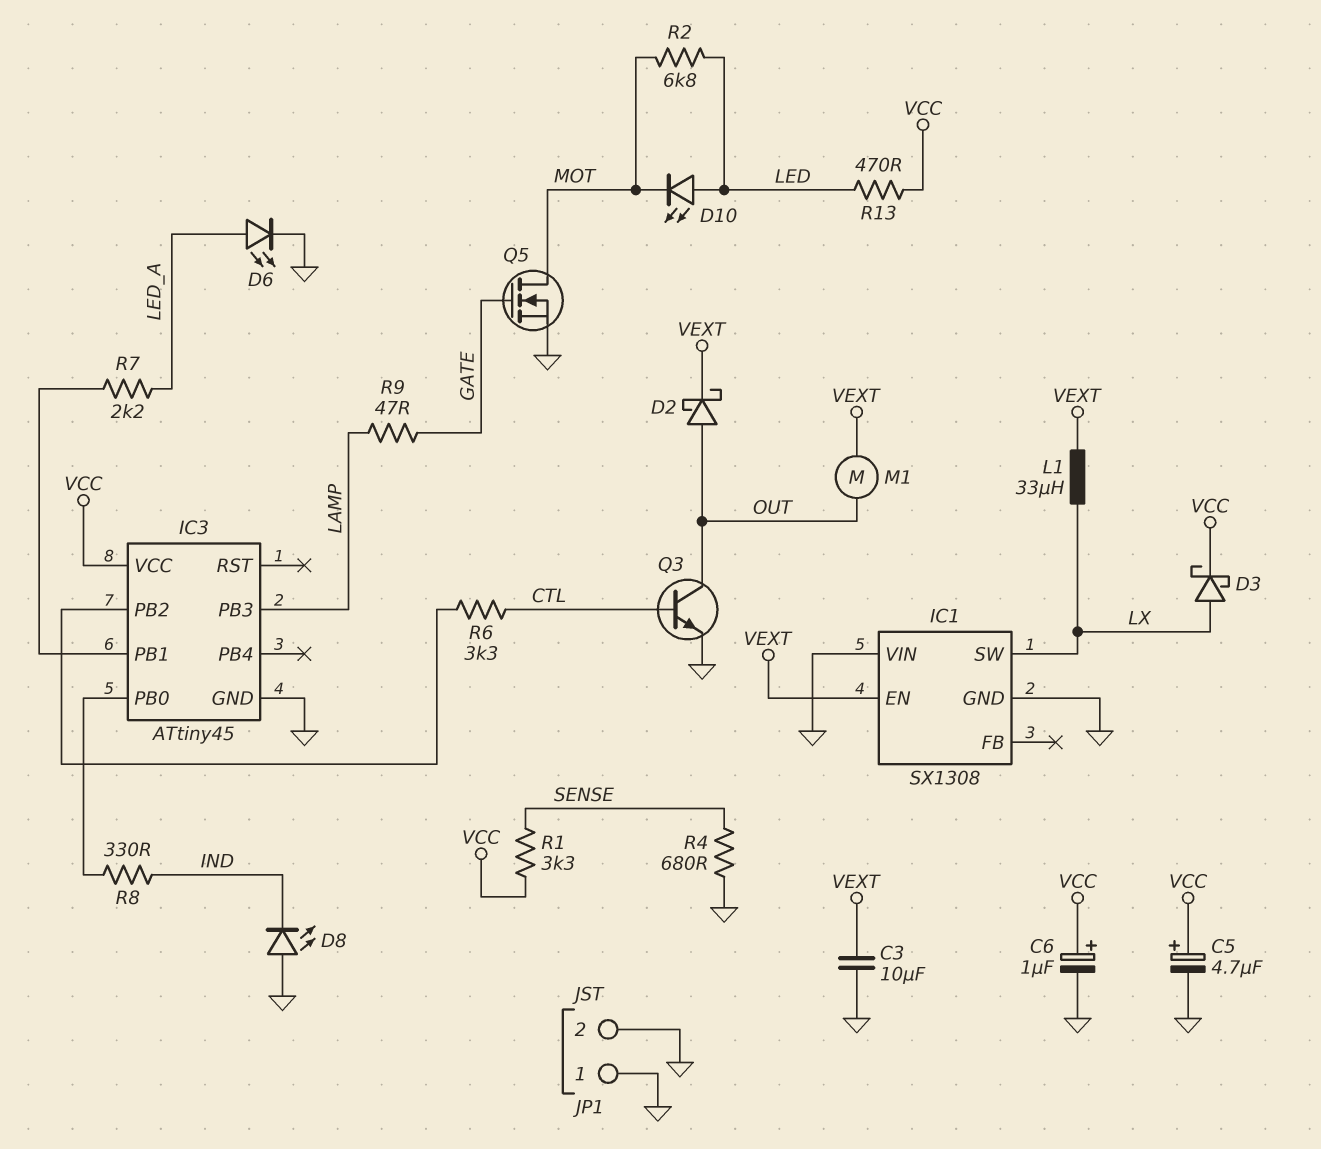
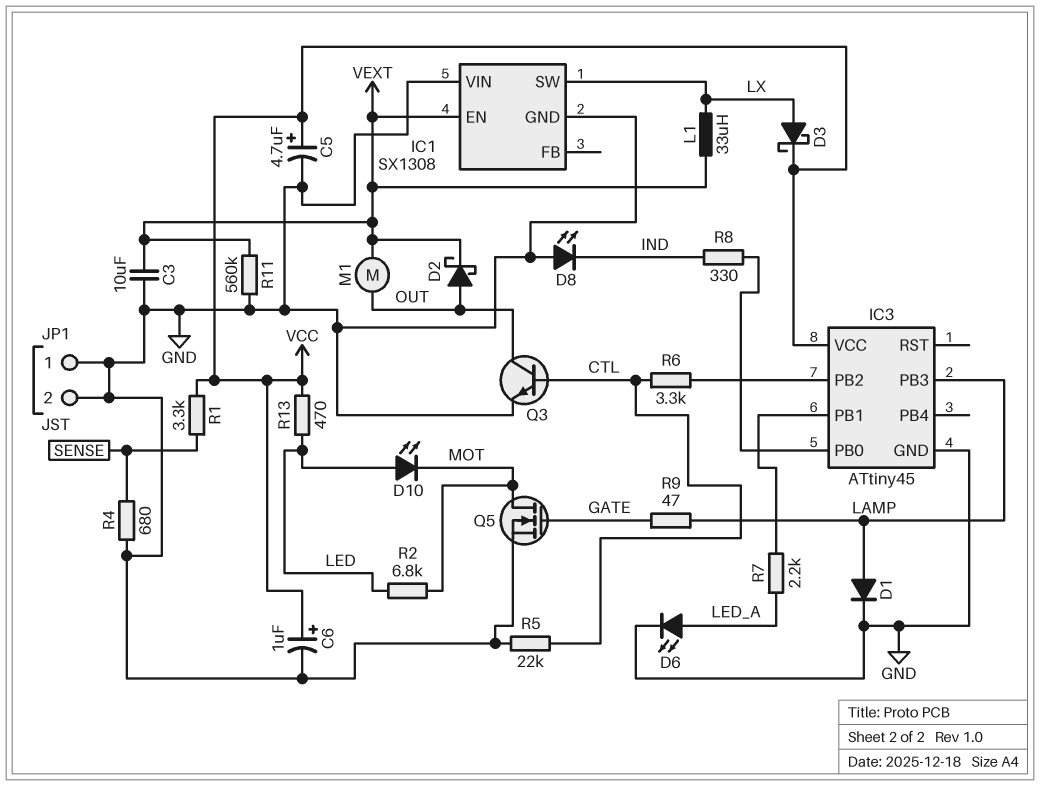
D1: none -> diode (A LAMP, K GND)
R5: none -> 22k (CTL, GND)
R11: none -> 560k (GND, VEXT)

